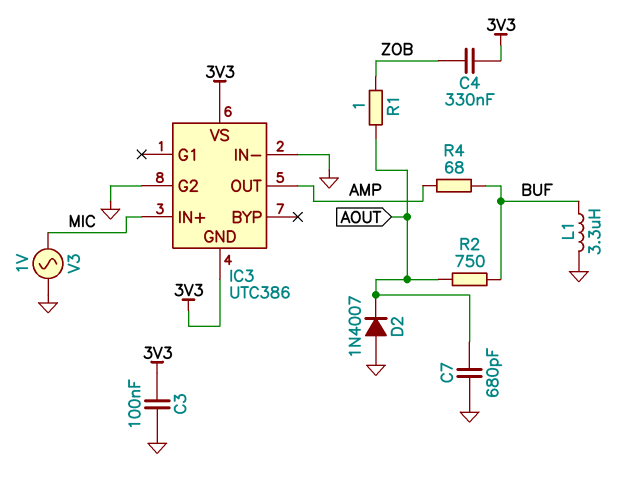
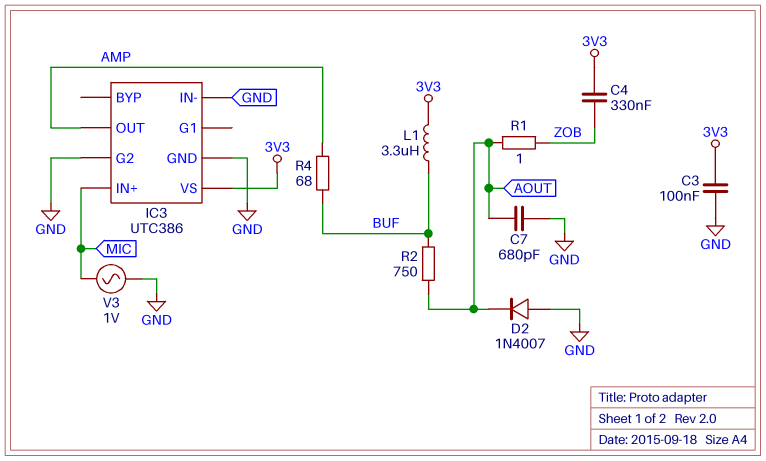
IC3 pin GND: 3V3 -> GND
L1: 3.3uH (BUF, GND) -> 3.3uH (3V3, BUF)

